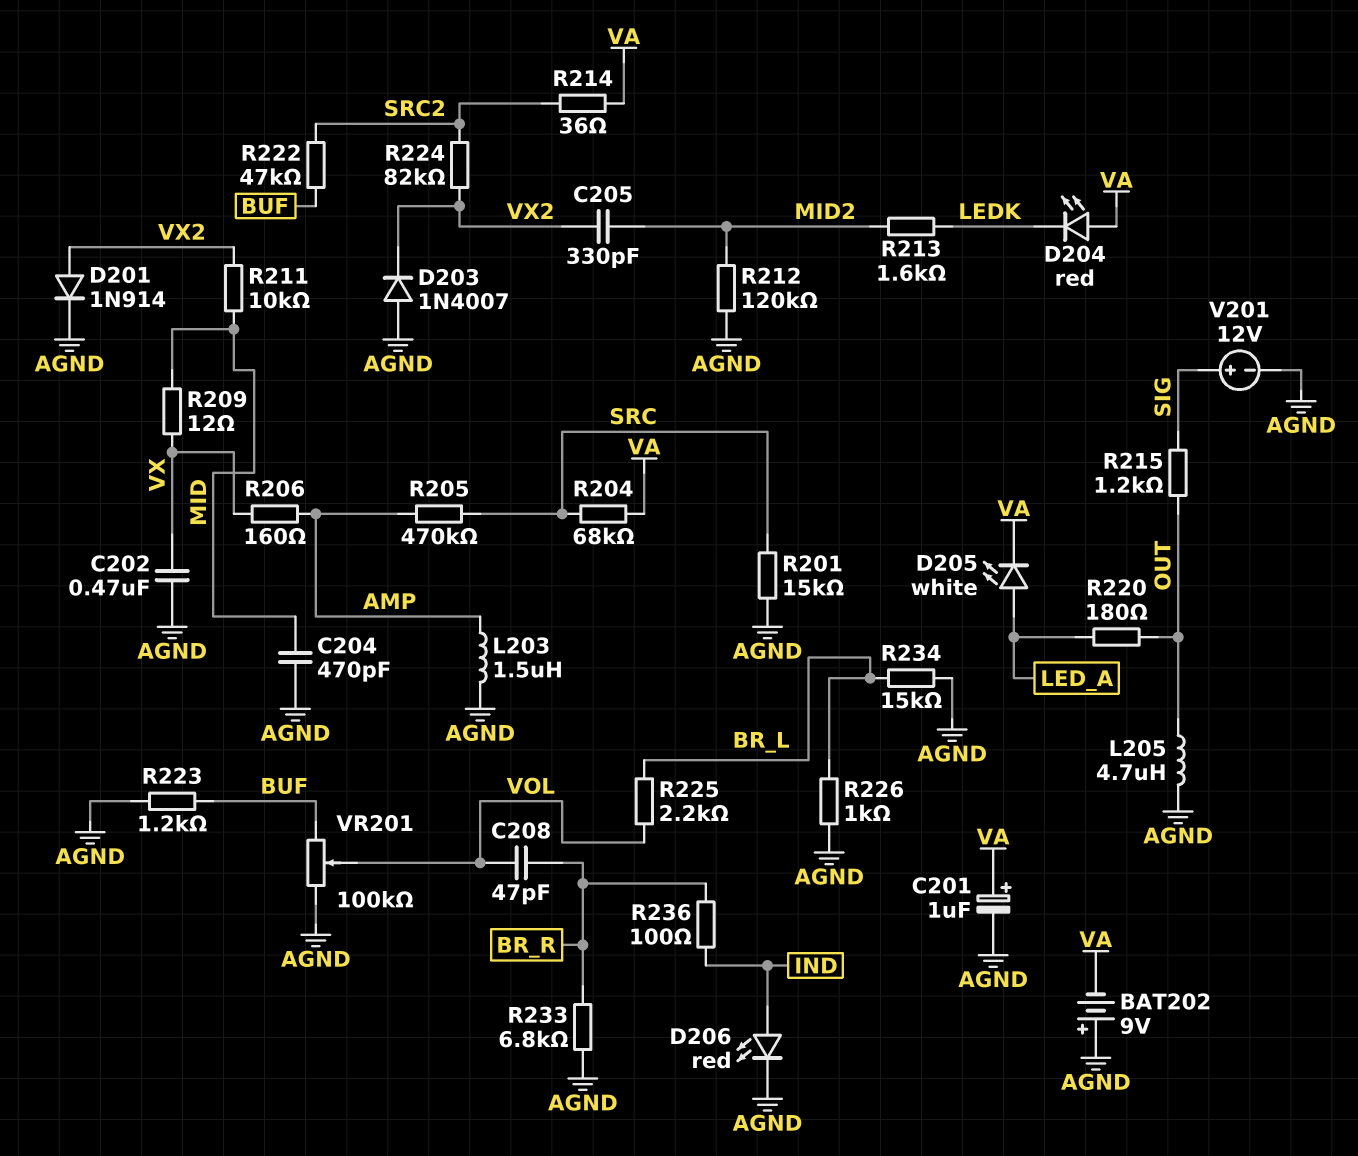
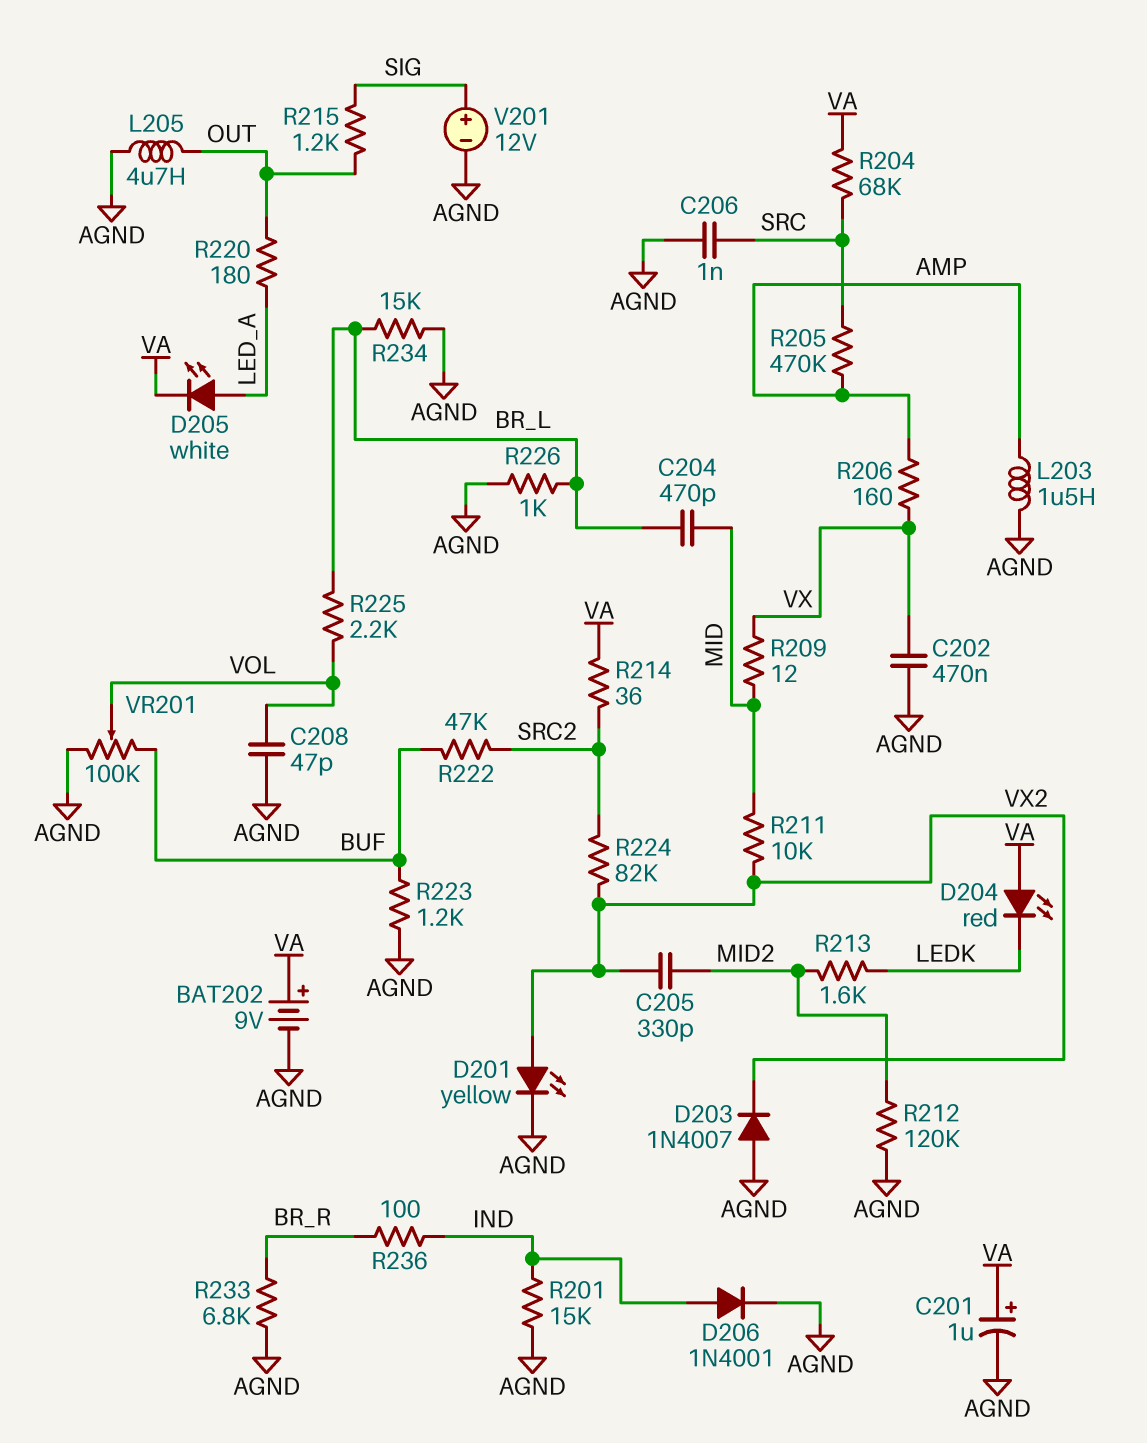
BAT202: 9V (plus AGND, minus VA) -> 9V (plus VA, minus AGND)
C204: 470pF (AGND, MID) -> 470pF (BR_L, MID)
C206: none -> 1nF (AGND, SRC)
C208: 47pF (BR_R, VOL) -> 47pF (AGND, VOL)
D201: diode 1N914 (A VX2, K AGND) -> LED yellow (A VX2, K AGND)
D206: LED red (A IND, K AGND) -> diode 1N4001 (A IND, K AGND)
R201: 15k (AGND, SRC) -> 15k (AGND, IND)

